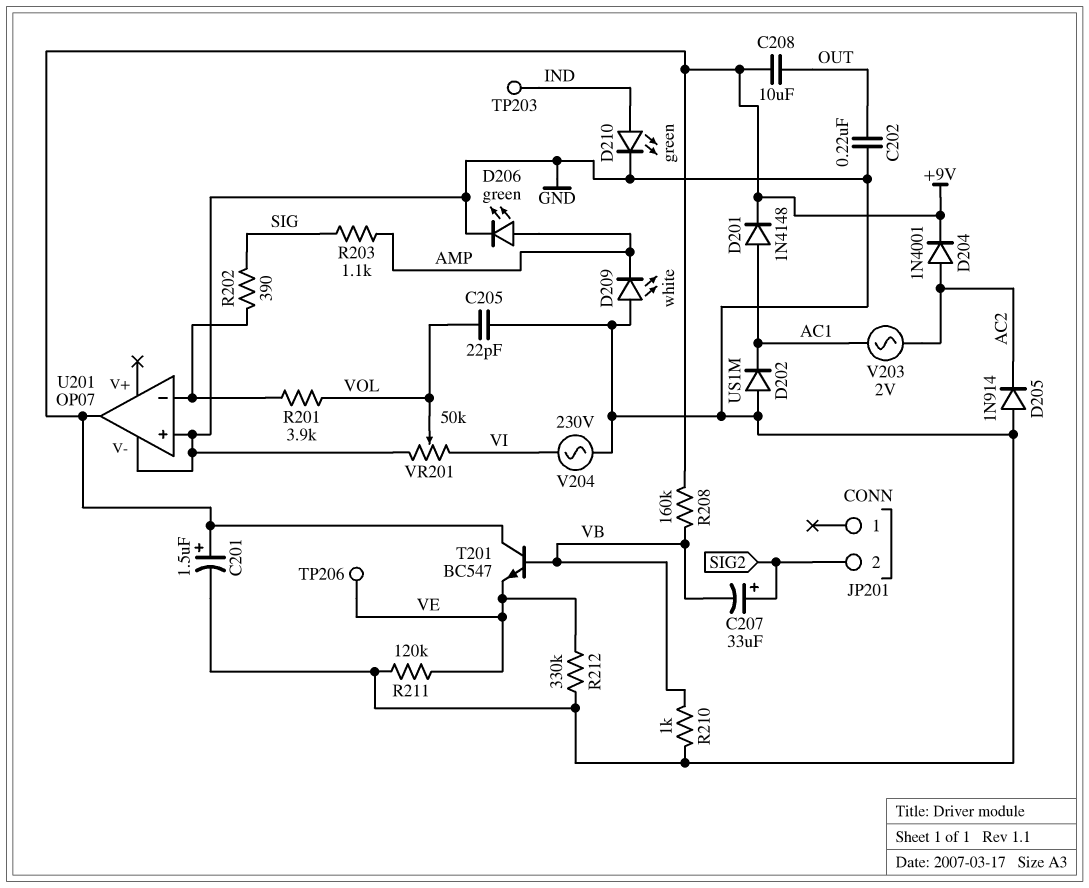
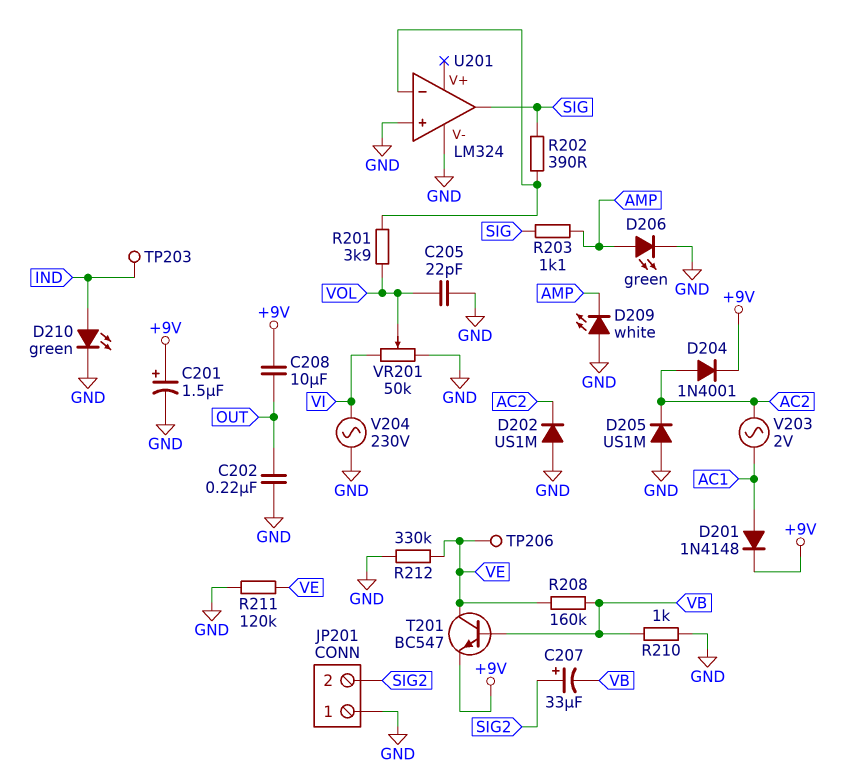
D202: diode US1M (A GND, K AC1) -> diode US1M (A GND, K AC2)
D205: diode 1N914 (A GND, K AC2) -> diode US1M (A GND, K AC2)
JP201 pin 1: none -> GND
R208: 160k (+9V, VB) -> 160k (VB, VE)
T201: NPN BC547 (B VB, C +9V, E VE) -> NPN BC547 (B VB, C VE, E +9V)
U201: OP07 -> LM324
U201 pin out: +9V -> SIG

